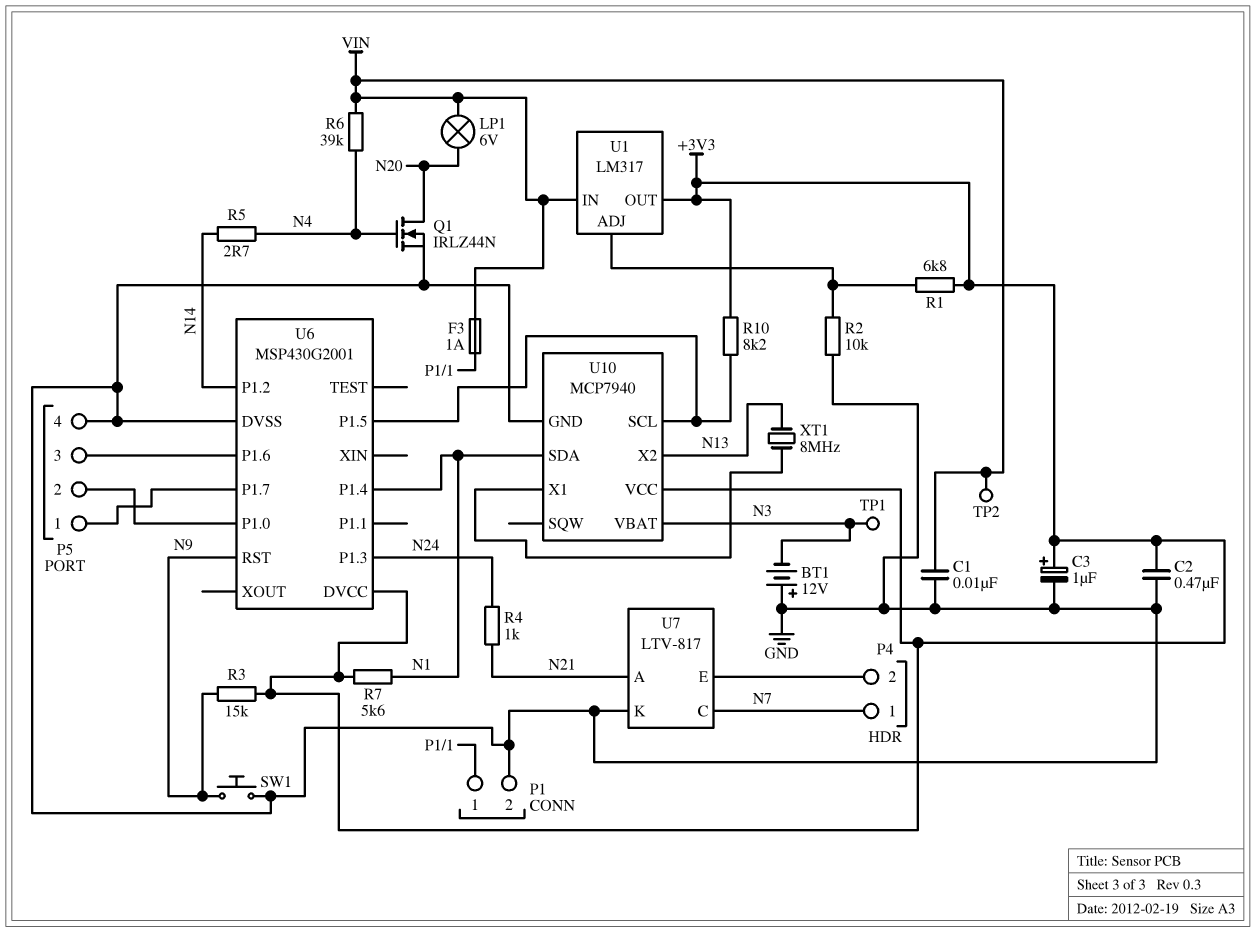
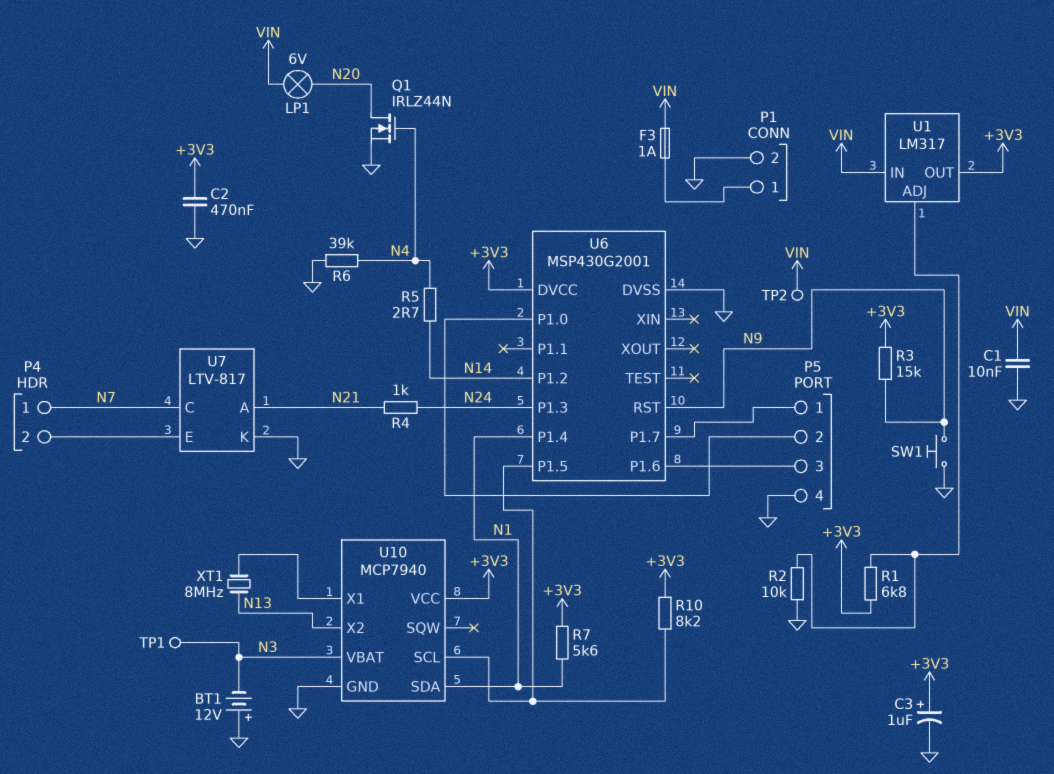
R6: 39k (N4, VIN) -> 39k (GND, N4)

